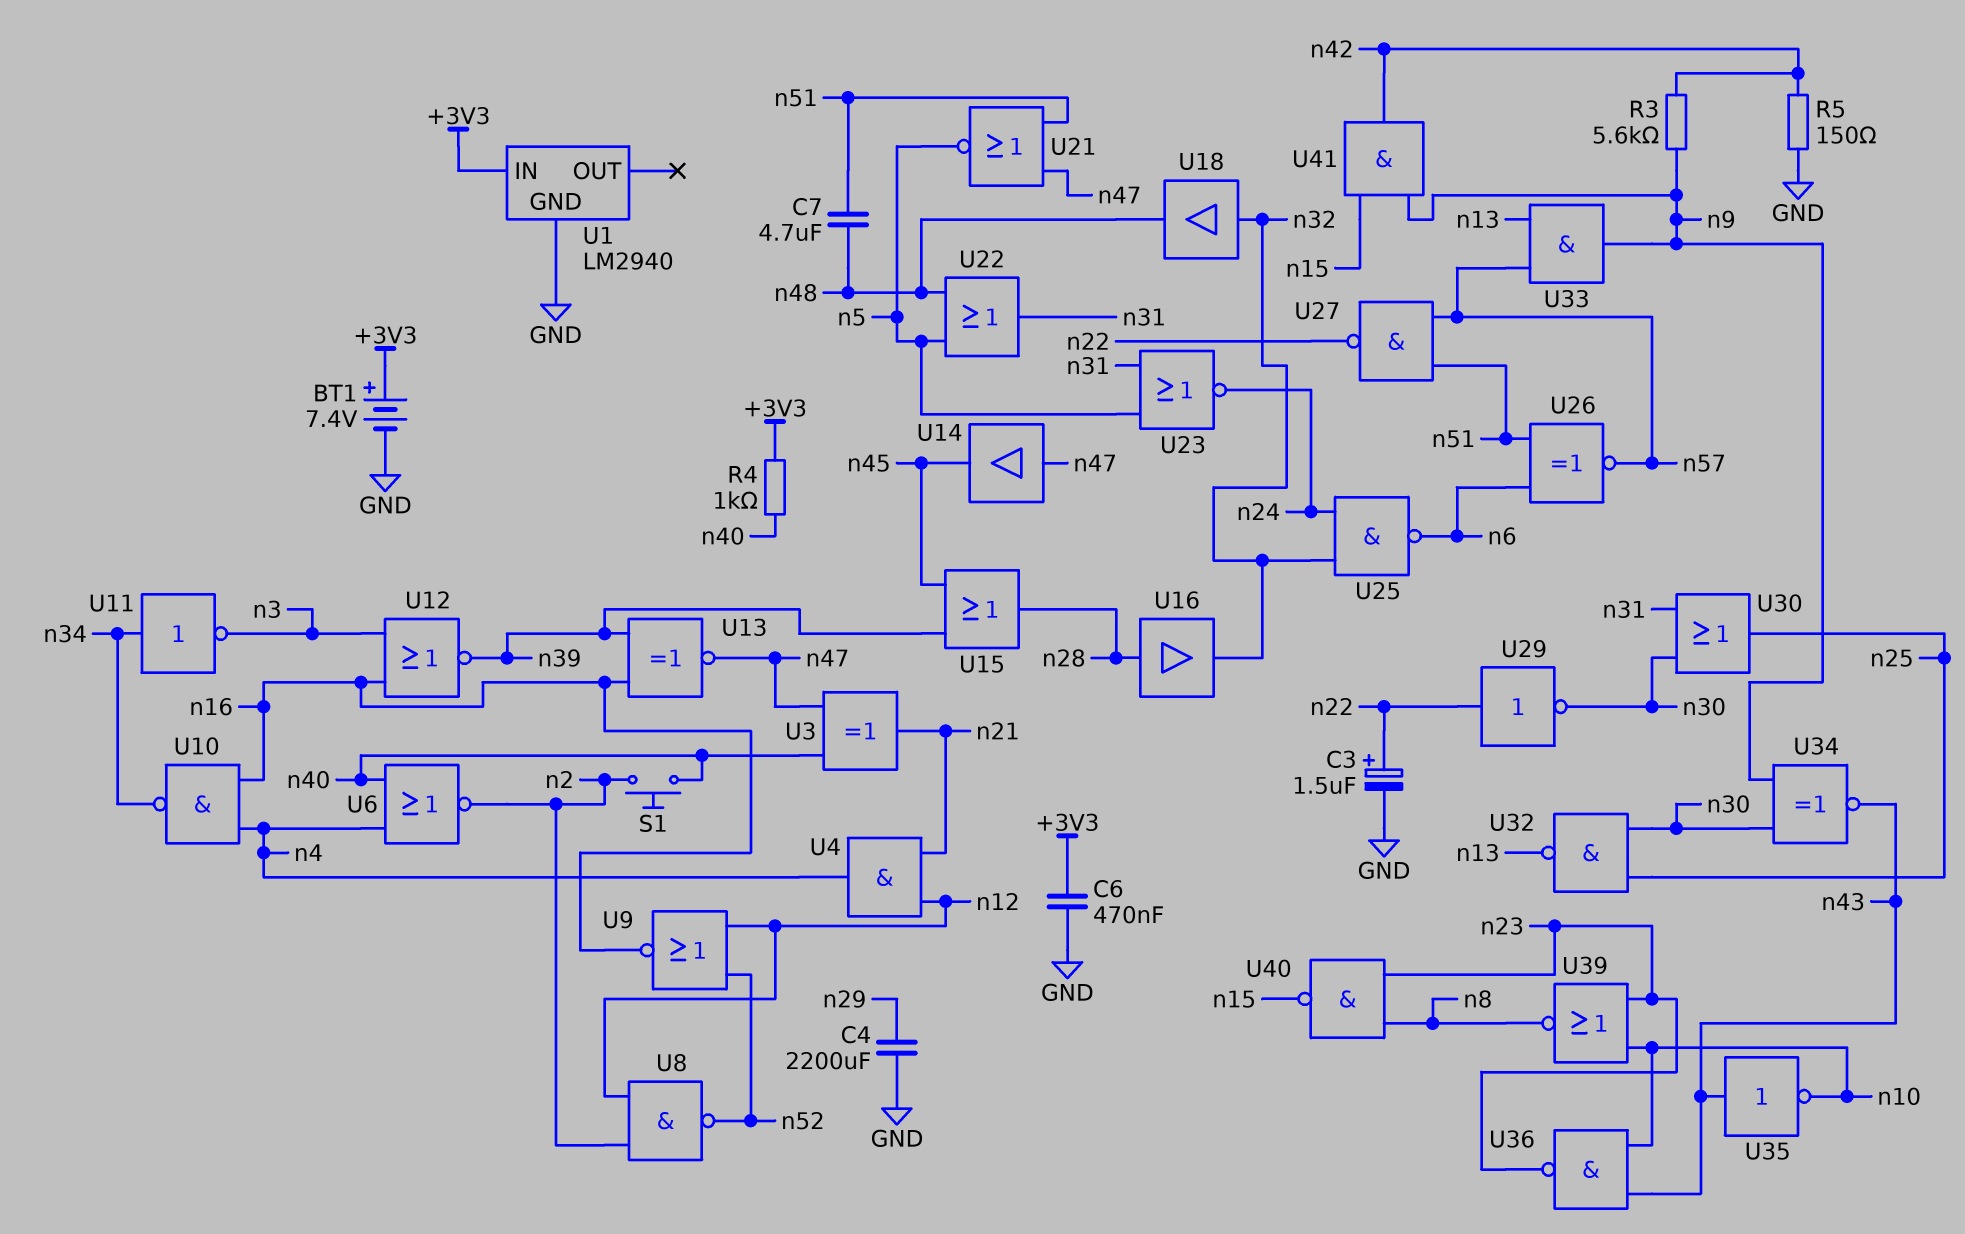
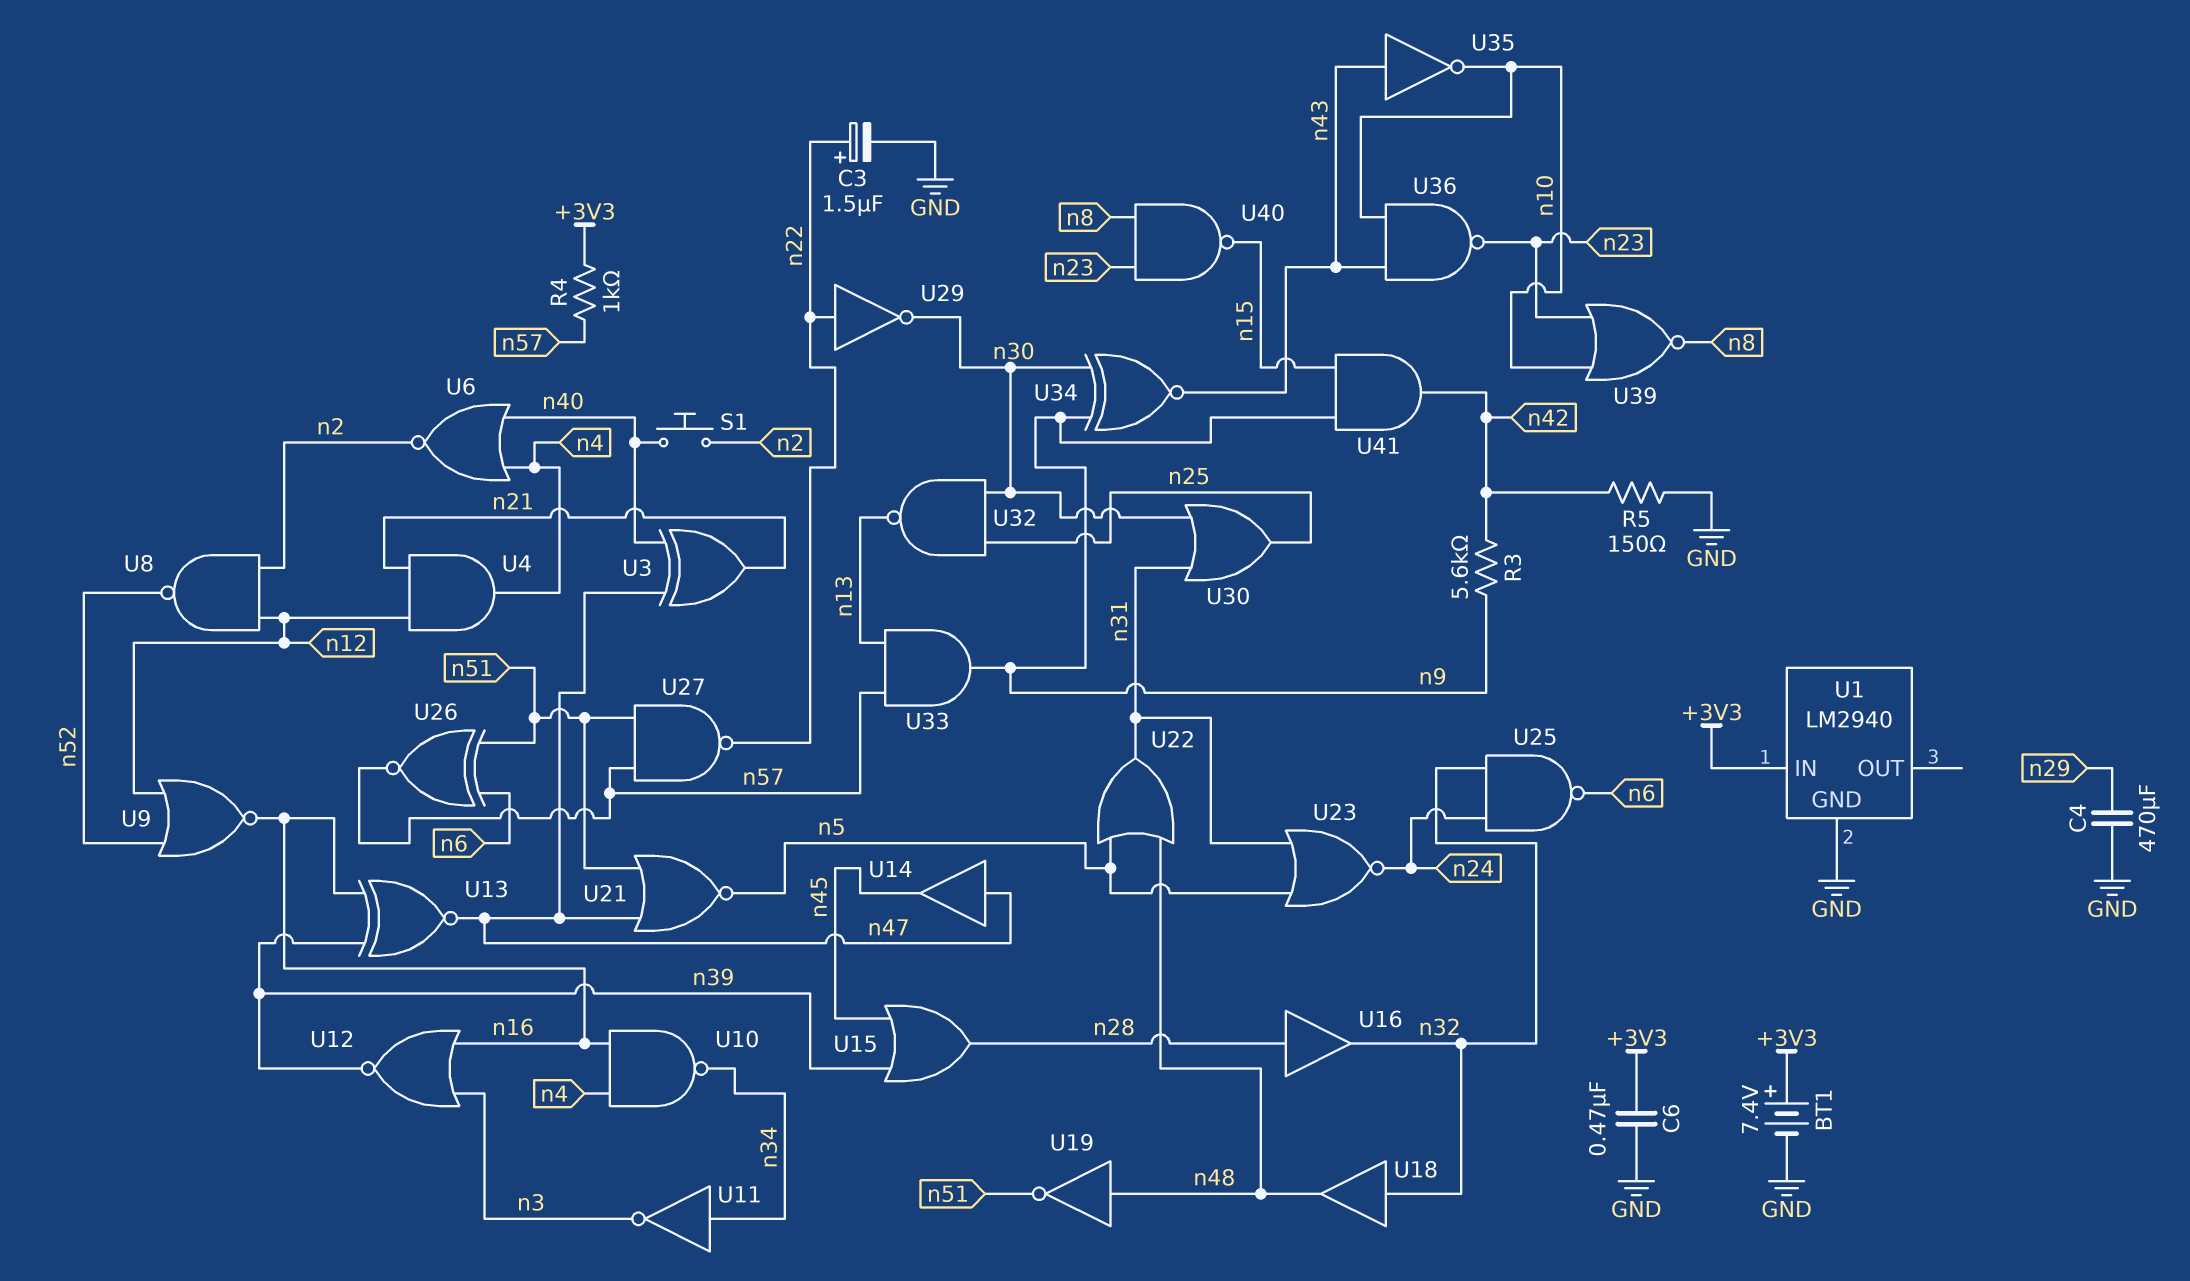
C4: 2200uF (GND, n29) -> 470uF (GND, n29)
C7: 4.7uF (n48, n51) -> none
R4: 1k (+3V3, n40) -> 1k (+3V3, n57)
U19: none -> NOT (in n48, out n51)

